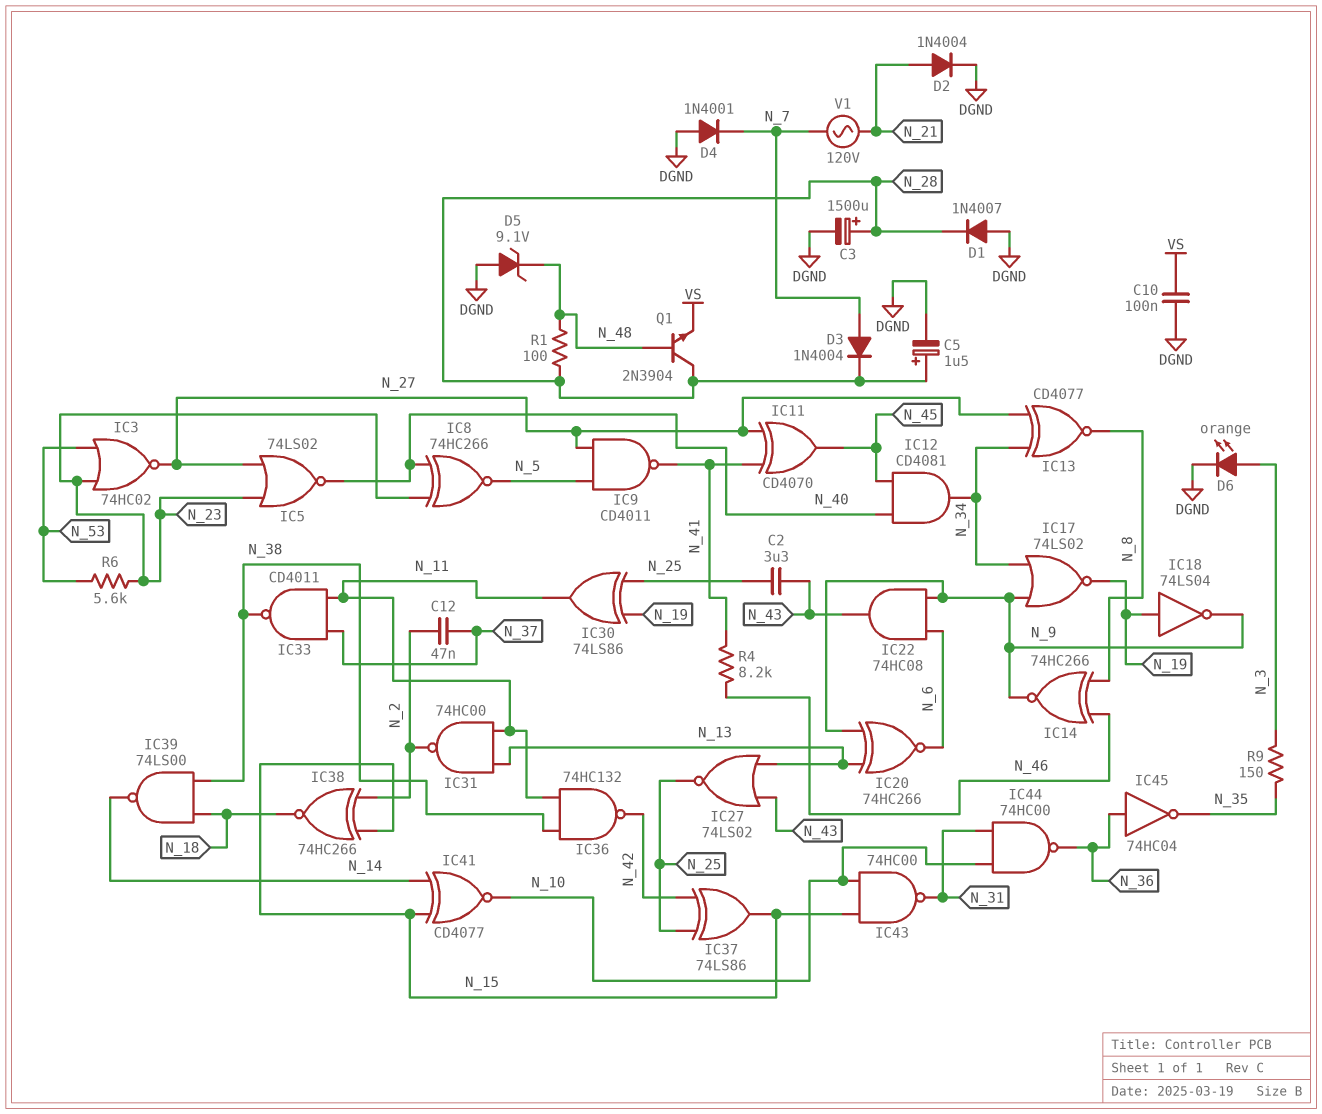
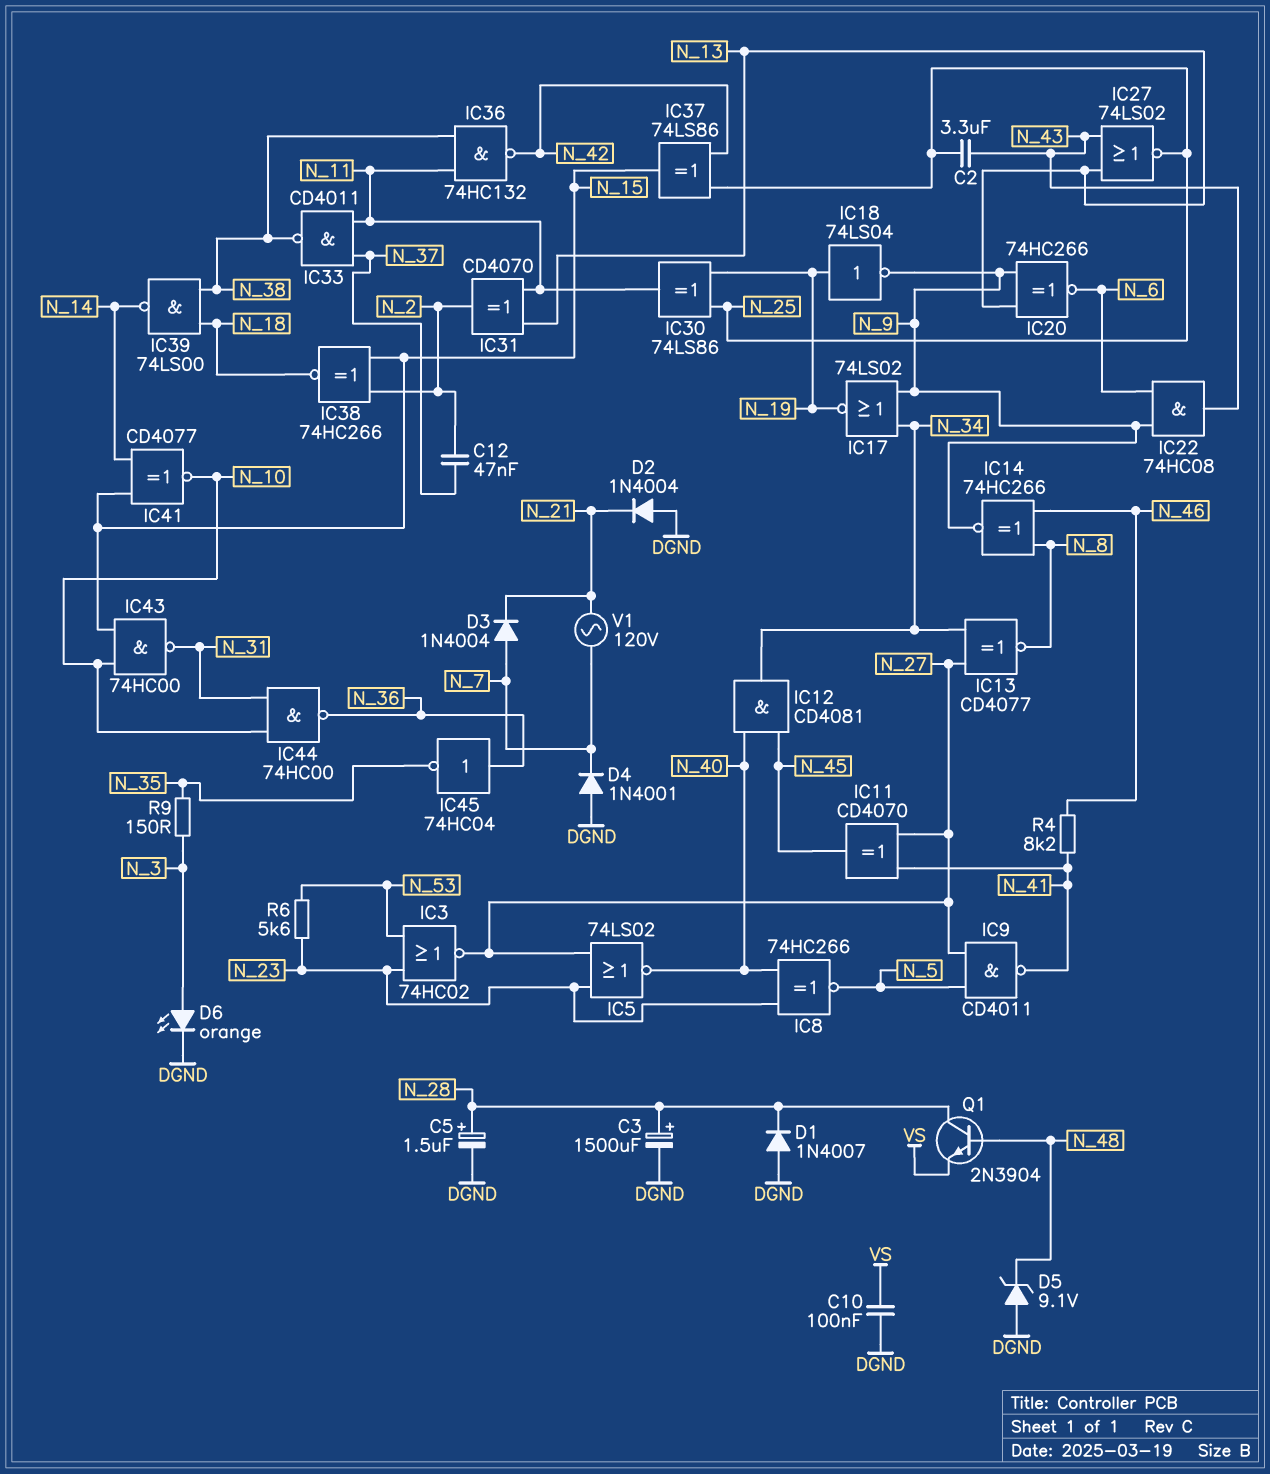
D2: diode 1N4004 (A N_21, K DGND) -> diode 1N4004 (A DGND, K N_21)
D3: diode 1N4004 (A N_7, K N_28) -> diode 1N4004 (A N_7, K N_21)
IC31: NAND 74HC00 (in N_11, in N_13, out N_2) -> XOR CD4070 (in N_11, in N_13, out N_2)
R1: 100 (N_28, N_48) -> none

